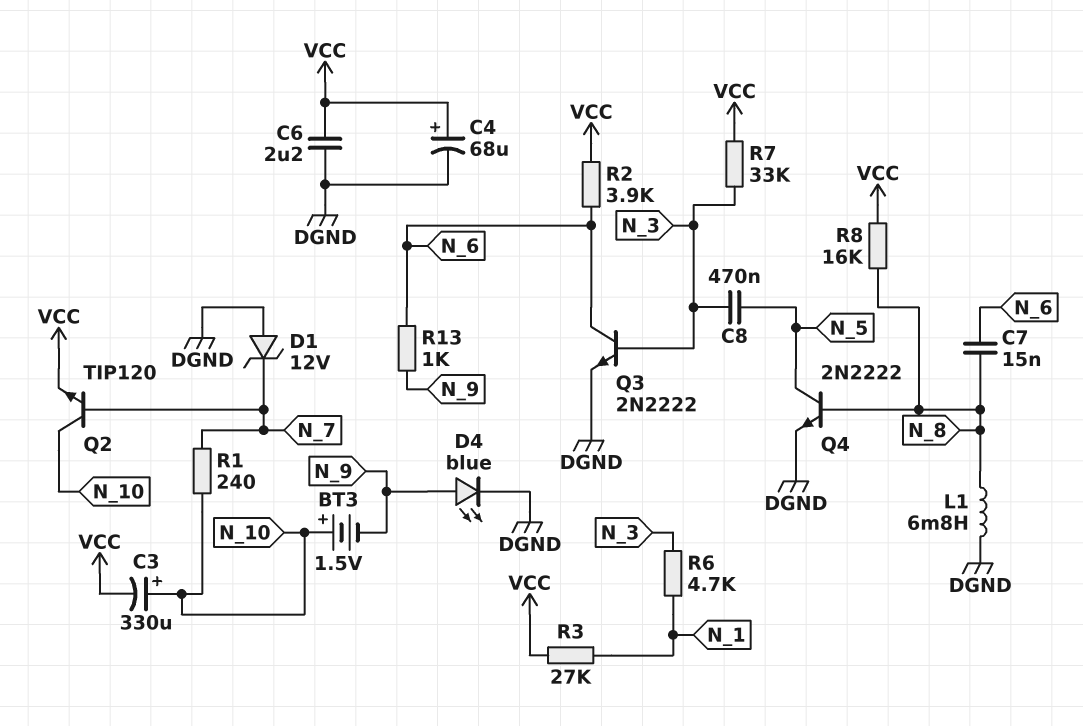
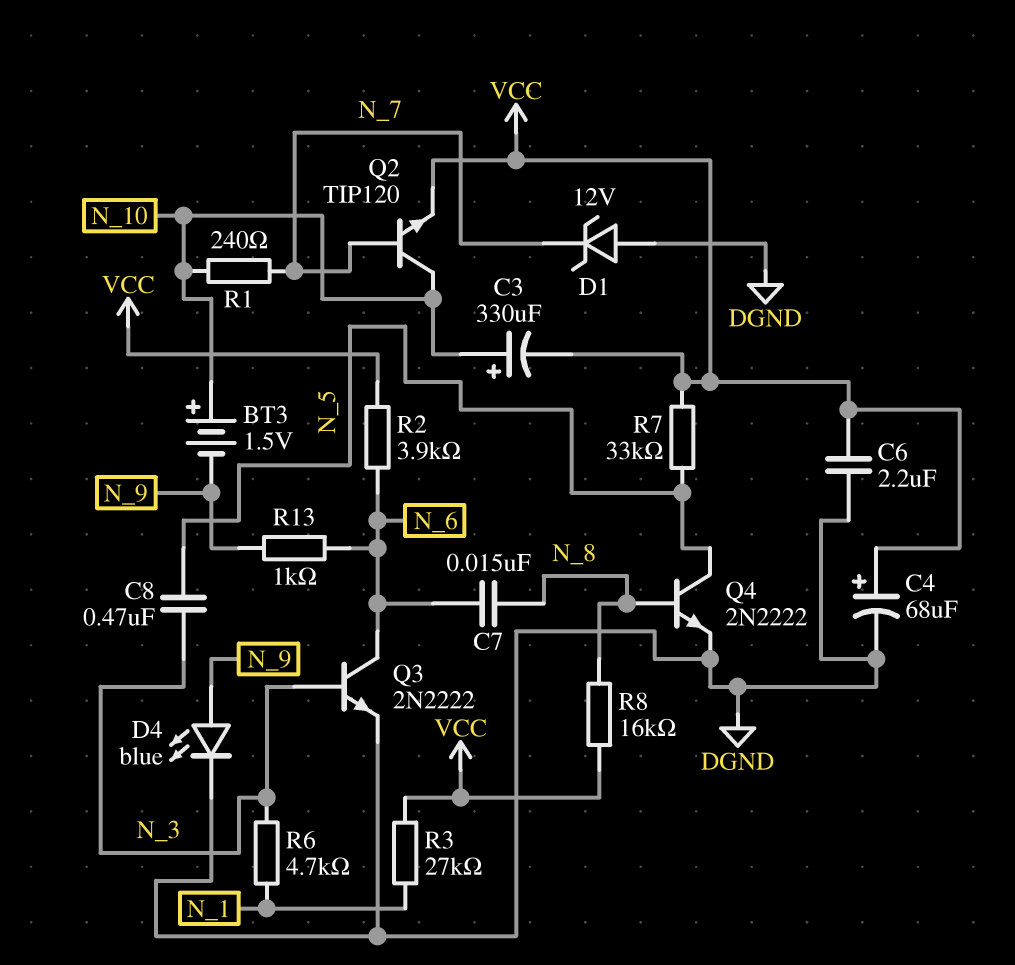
L1: 6.8mH (DGND, N_8) -> none
R7: 33k (N_3, VCC) -> 33k (N_5, VCC)

